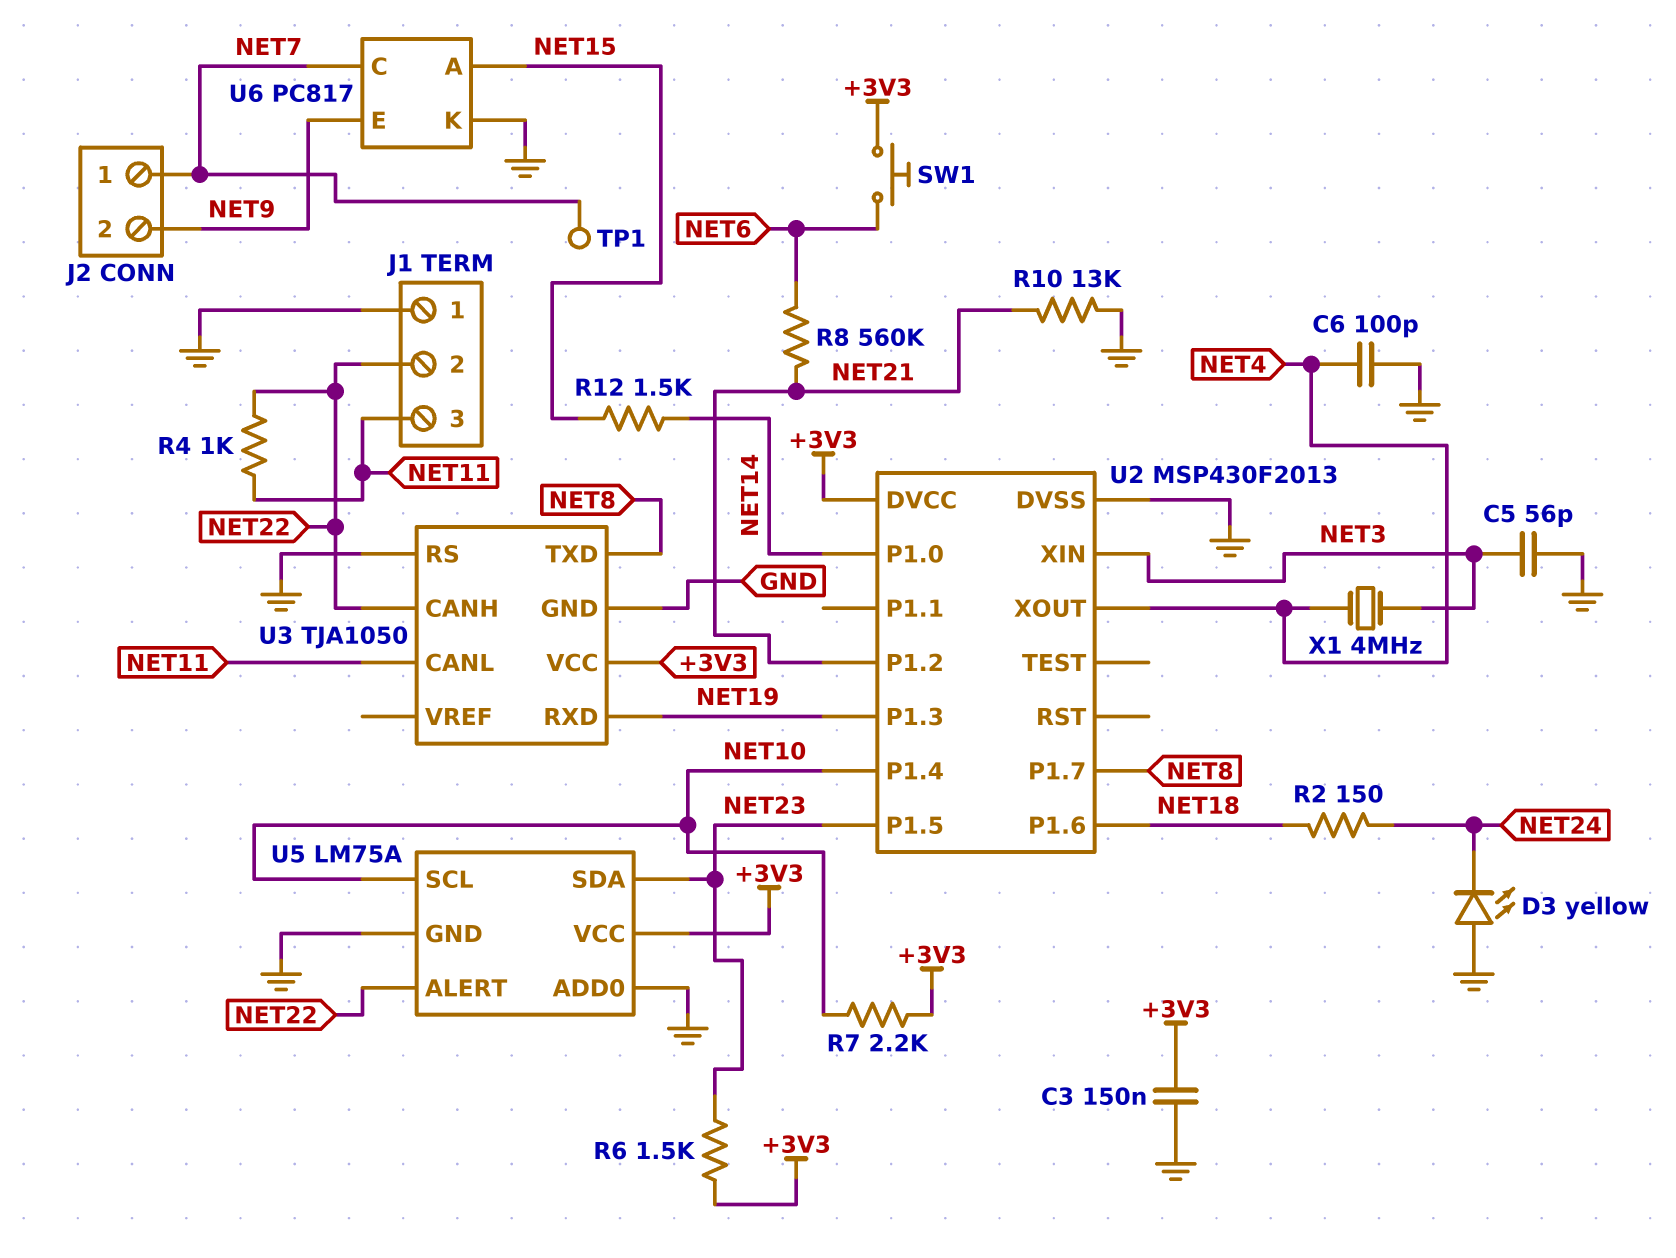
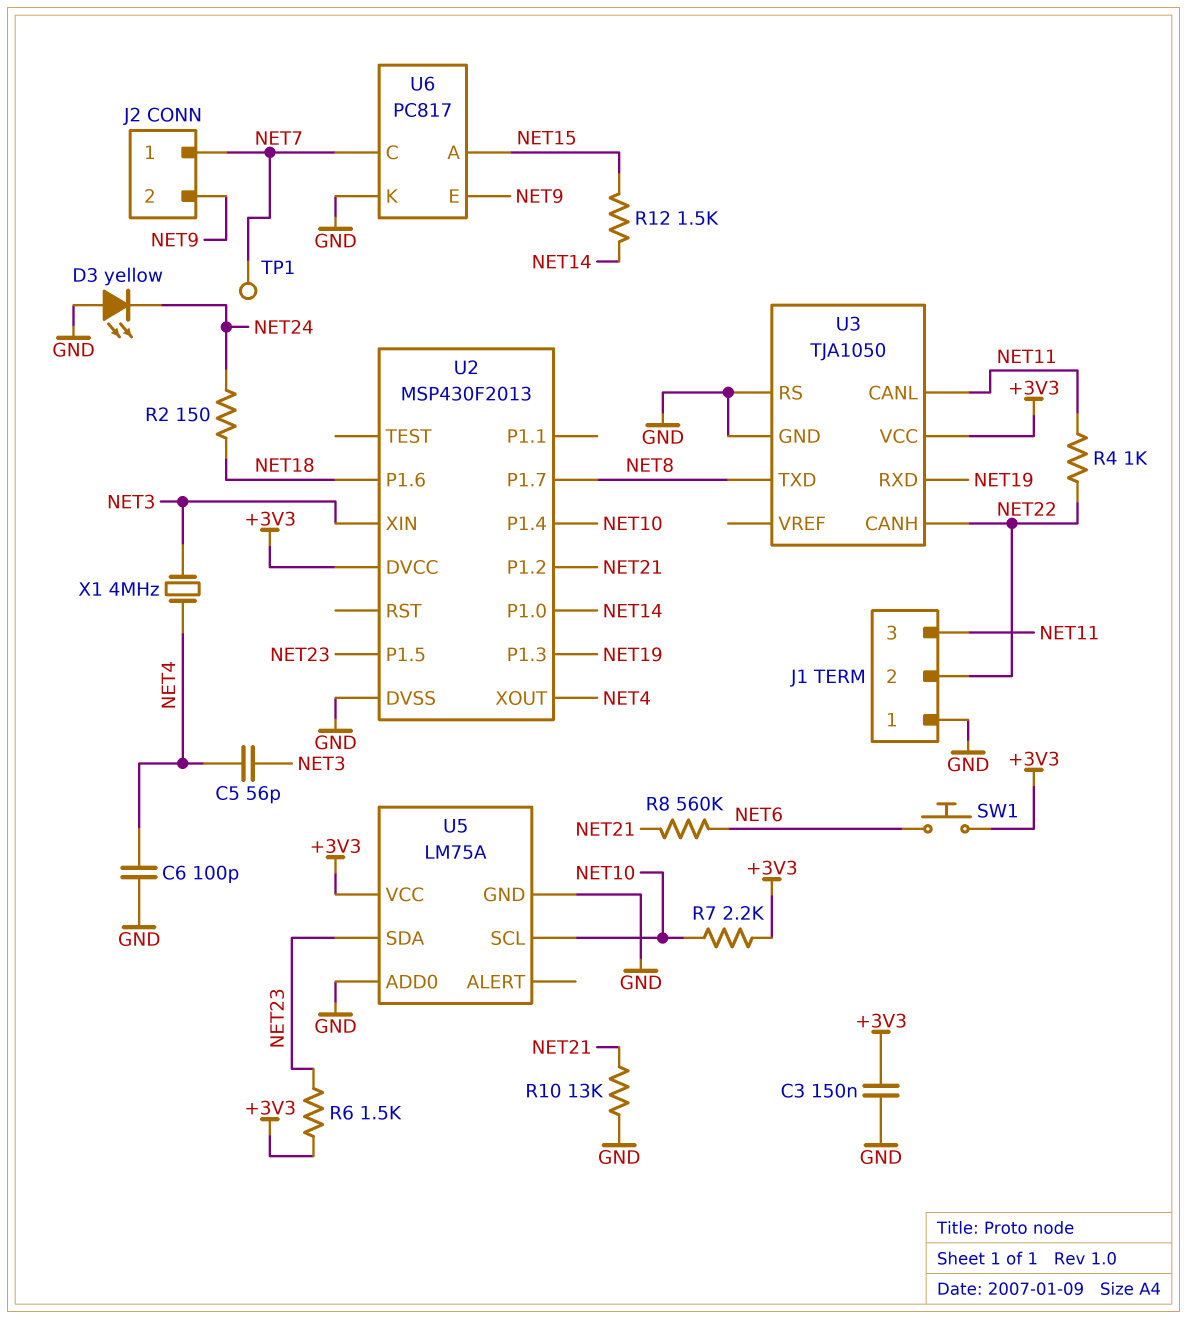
C5: 56pF (GND, NET3) -> 56pF (NET3, NET4)
U5 pin ALERT: NET22 -> none

